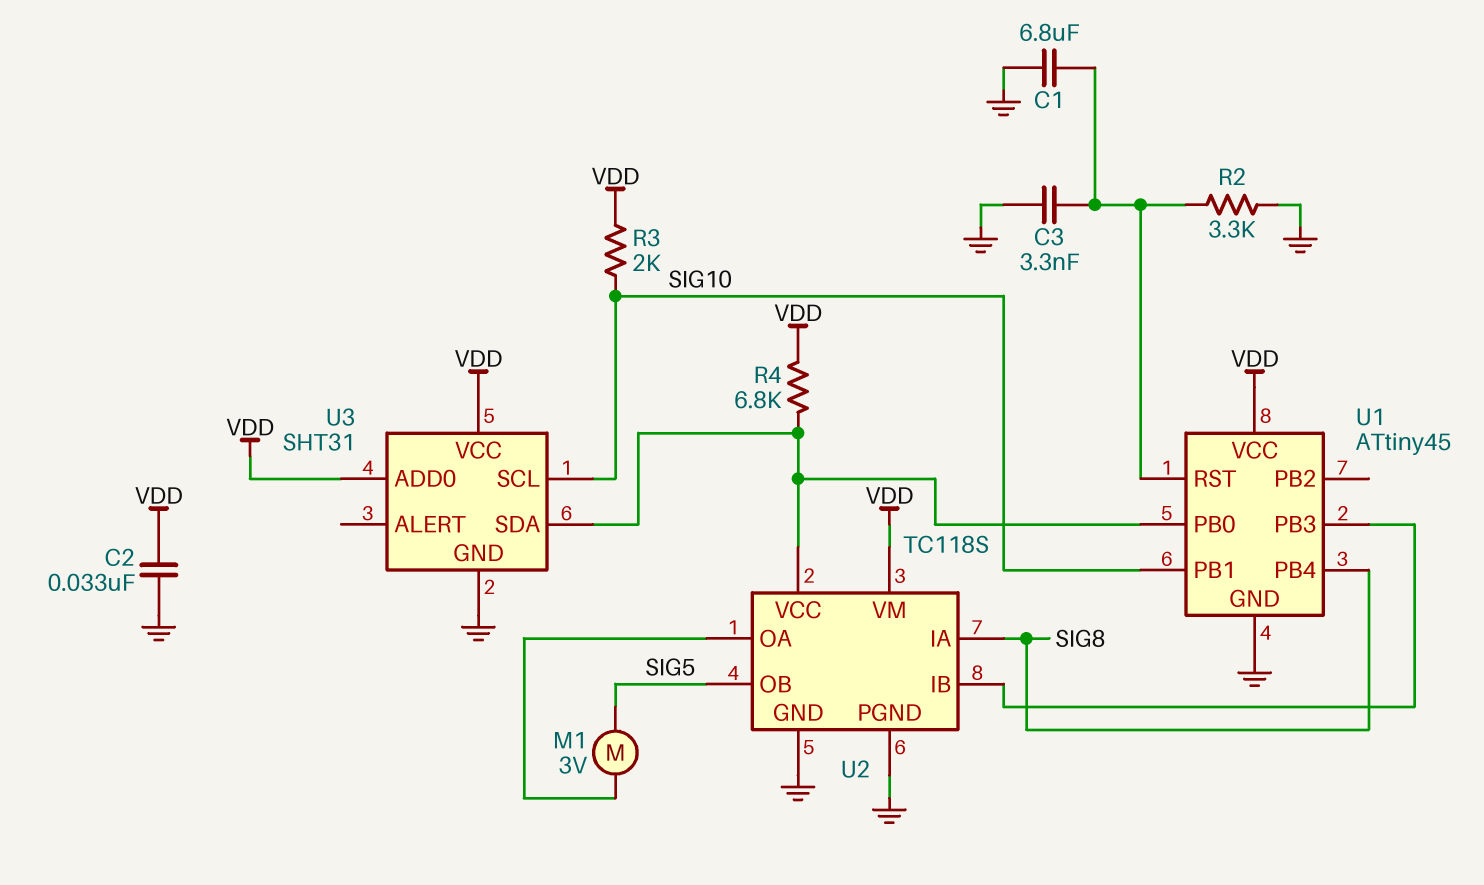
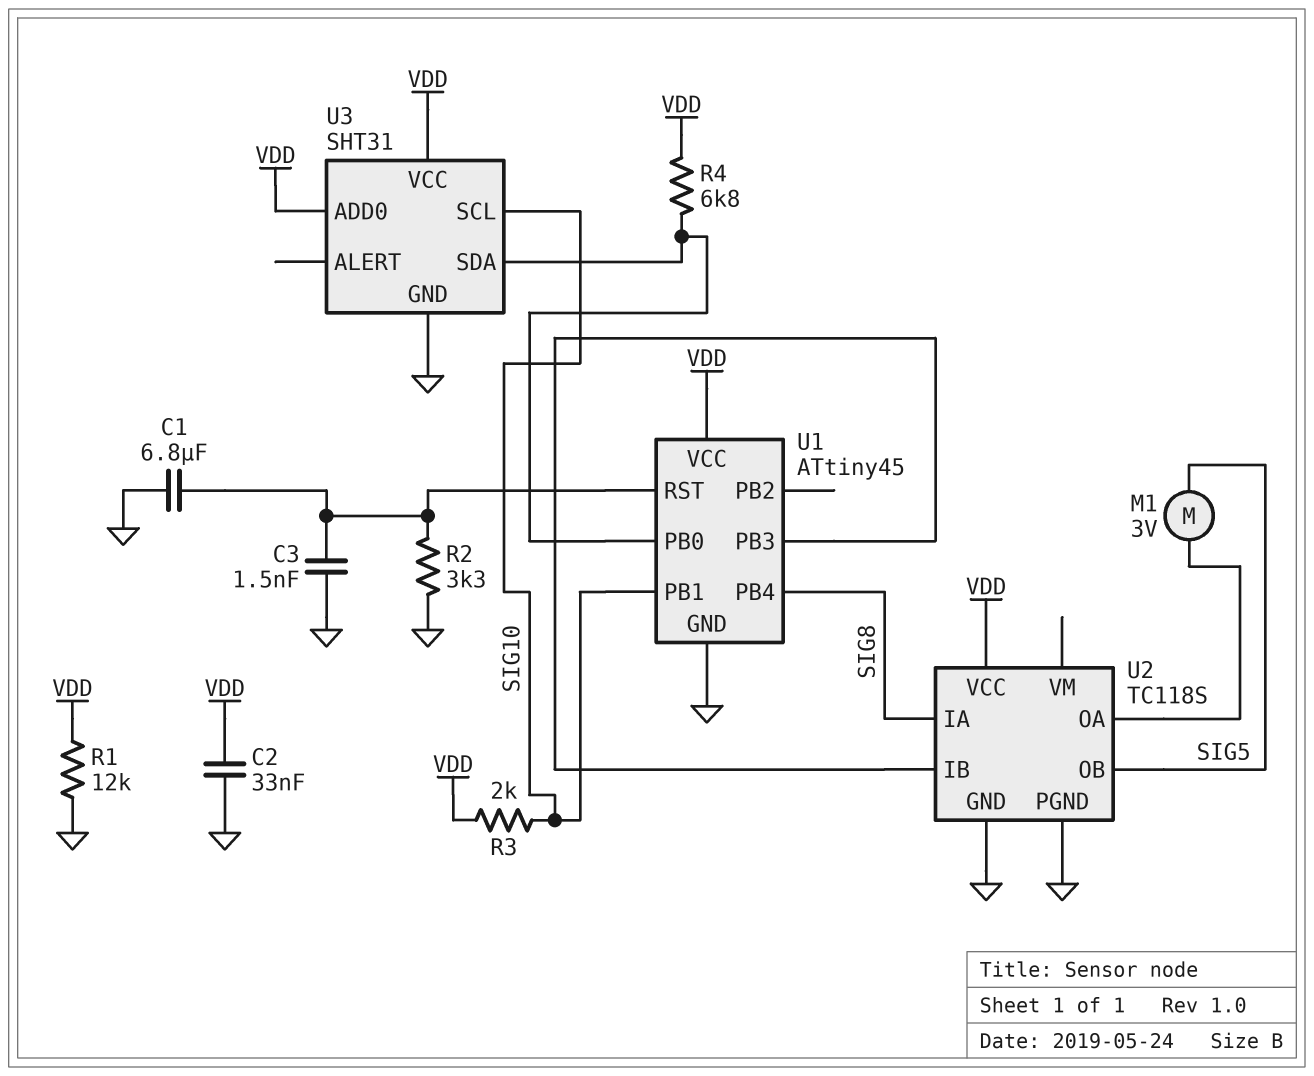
C3: 3.3nF (GND, U1/RST) -> 1.5nF (GND, U1/RST)
R1: none -> 12k (GND, VDD)
U2 pin VCC: U1/PB0 -> VDD
U2 pin VM: VDD -> none

